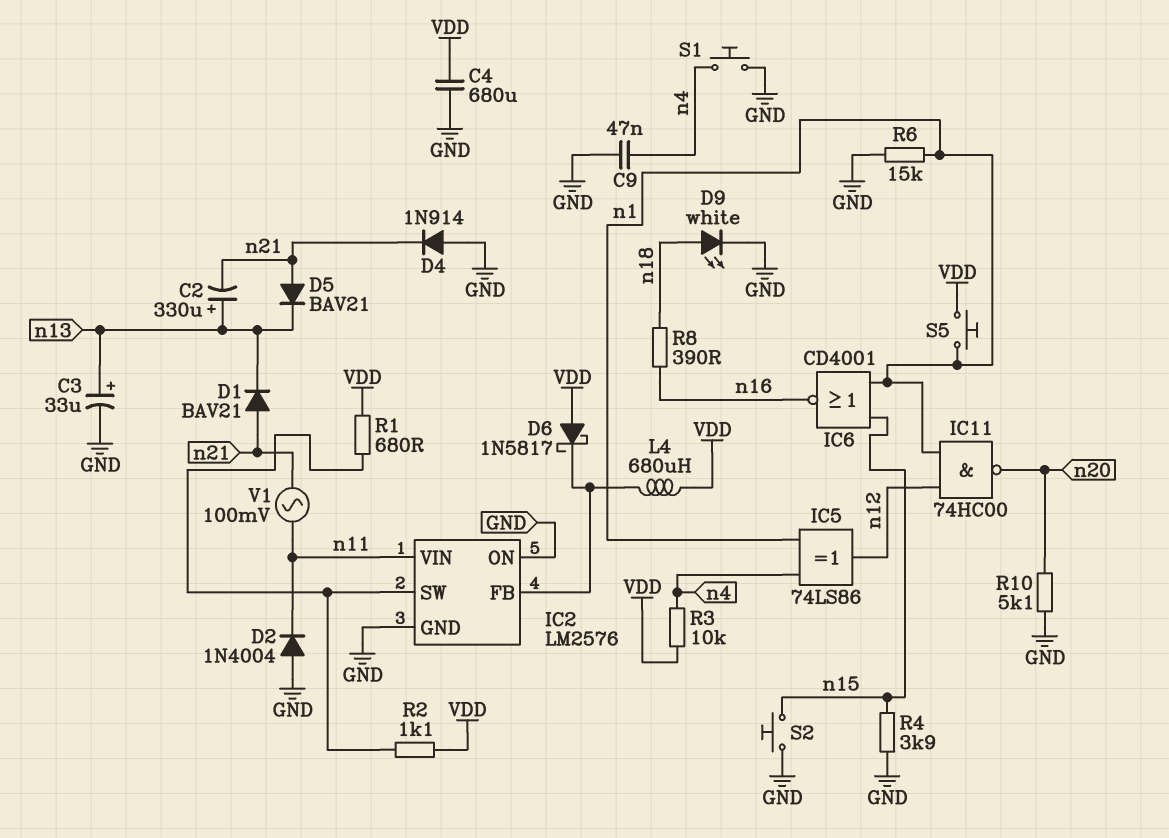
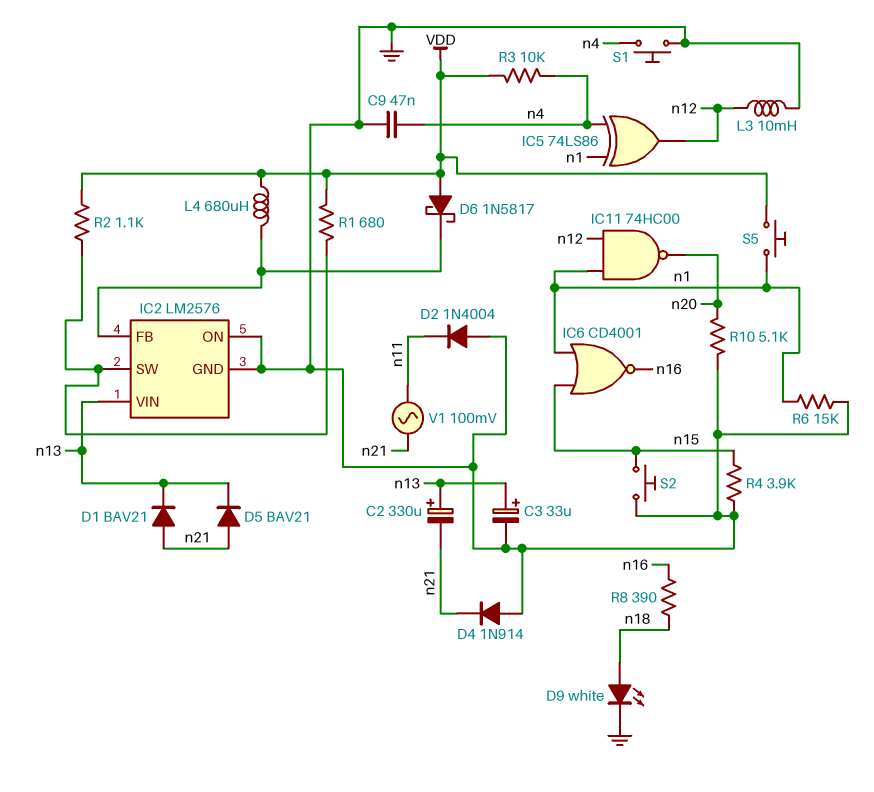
C4: 680uF (GND, VDD) -> none
IC2 pin VIN: n11 -> n13
L3: none -> 10mH (GND, n12)

